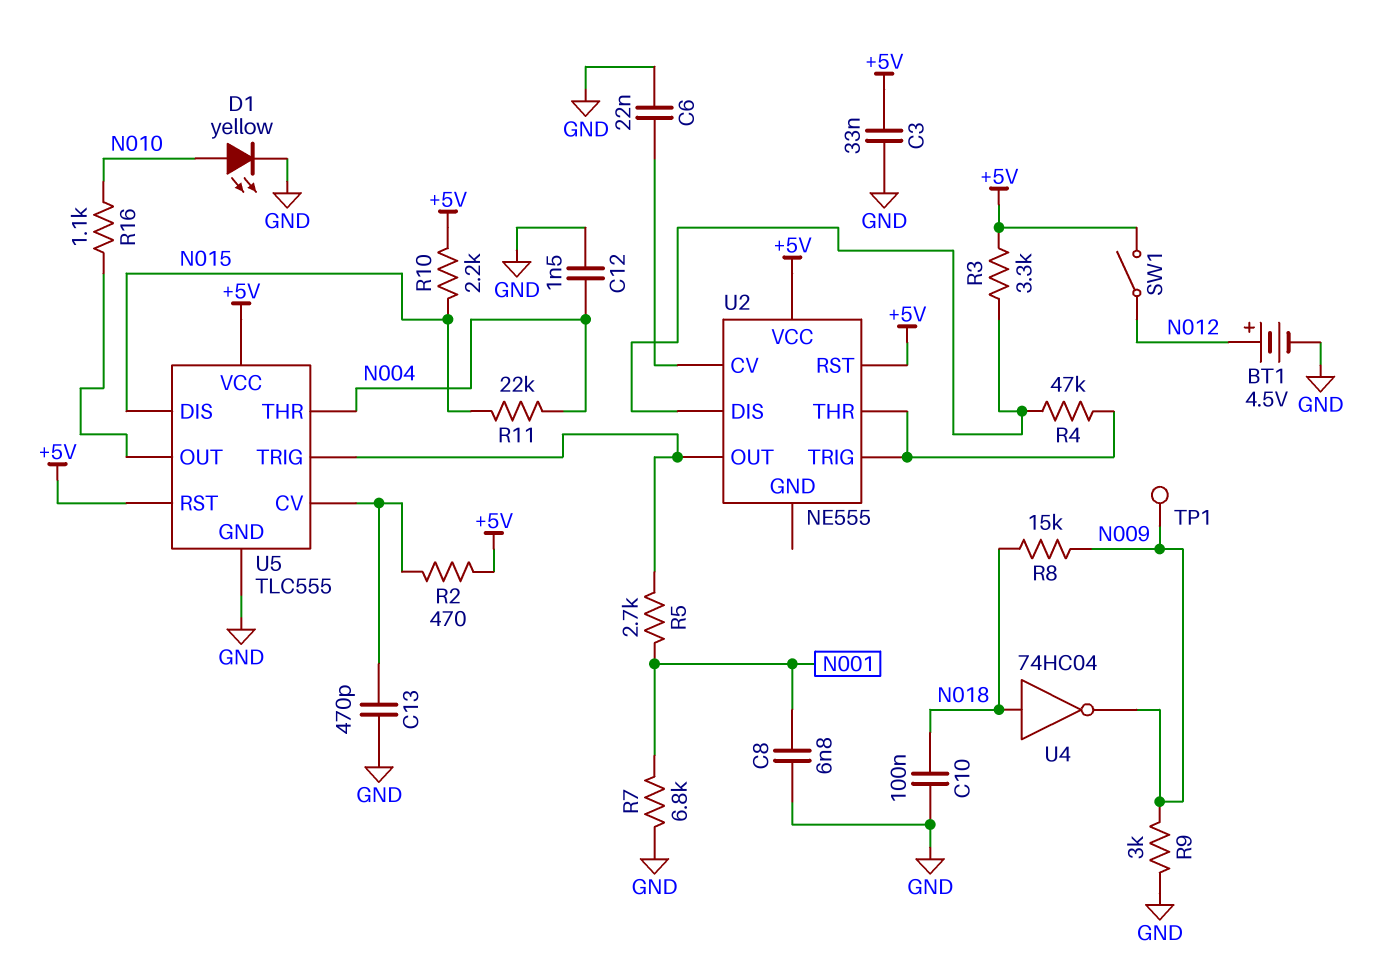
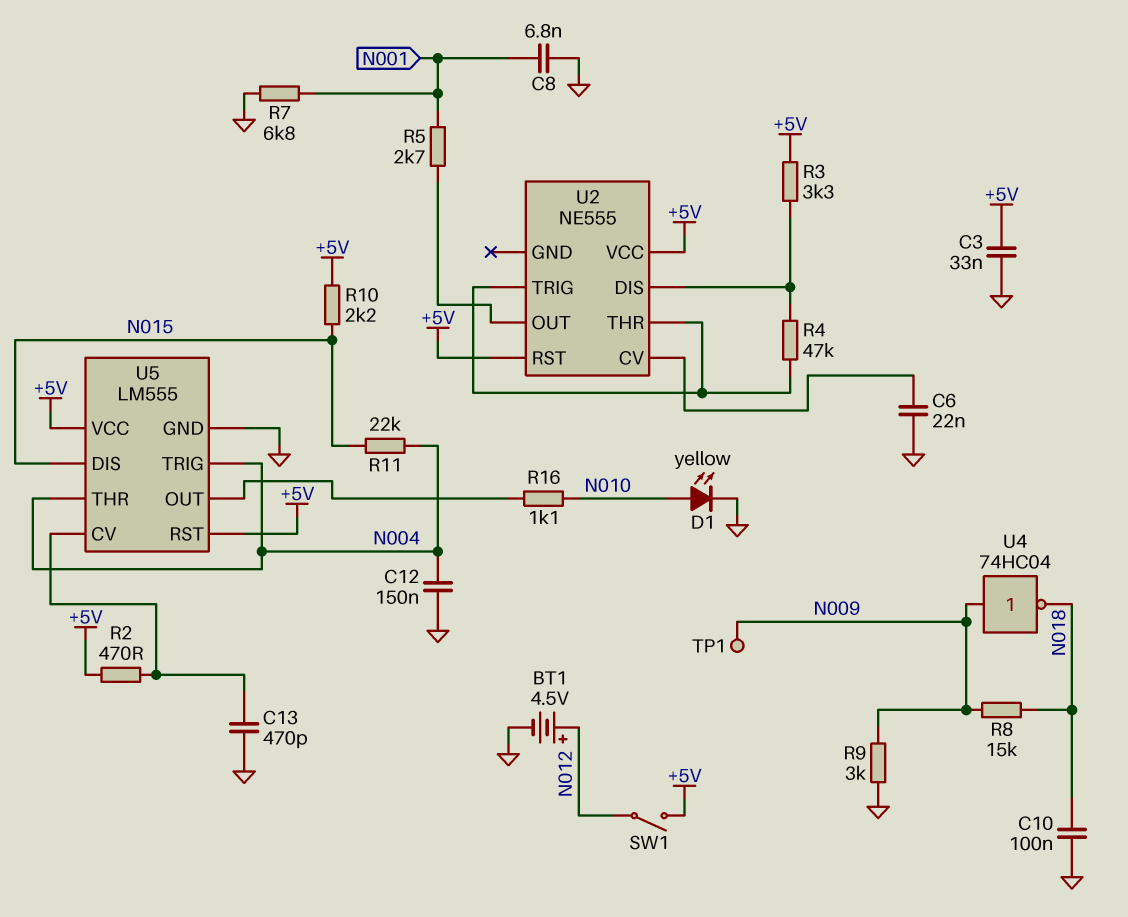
C12: 1.5nF (GND, N004) -> 150nF (GND, N004)
U4: NOT 74HC04 (in N018, out N009) -> NOT 74HC04 (in N009, out N018)
U5: TLC555 -> LM555
U5 pin TRIG: U2/OUT -> N004

